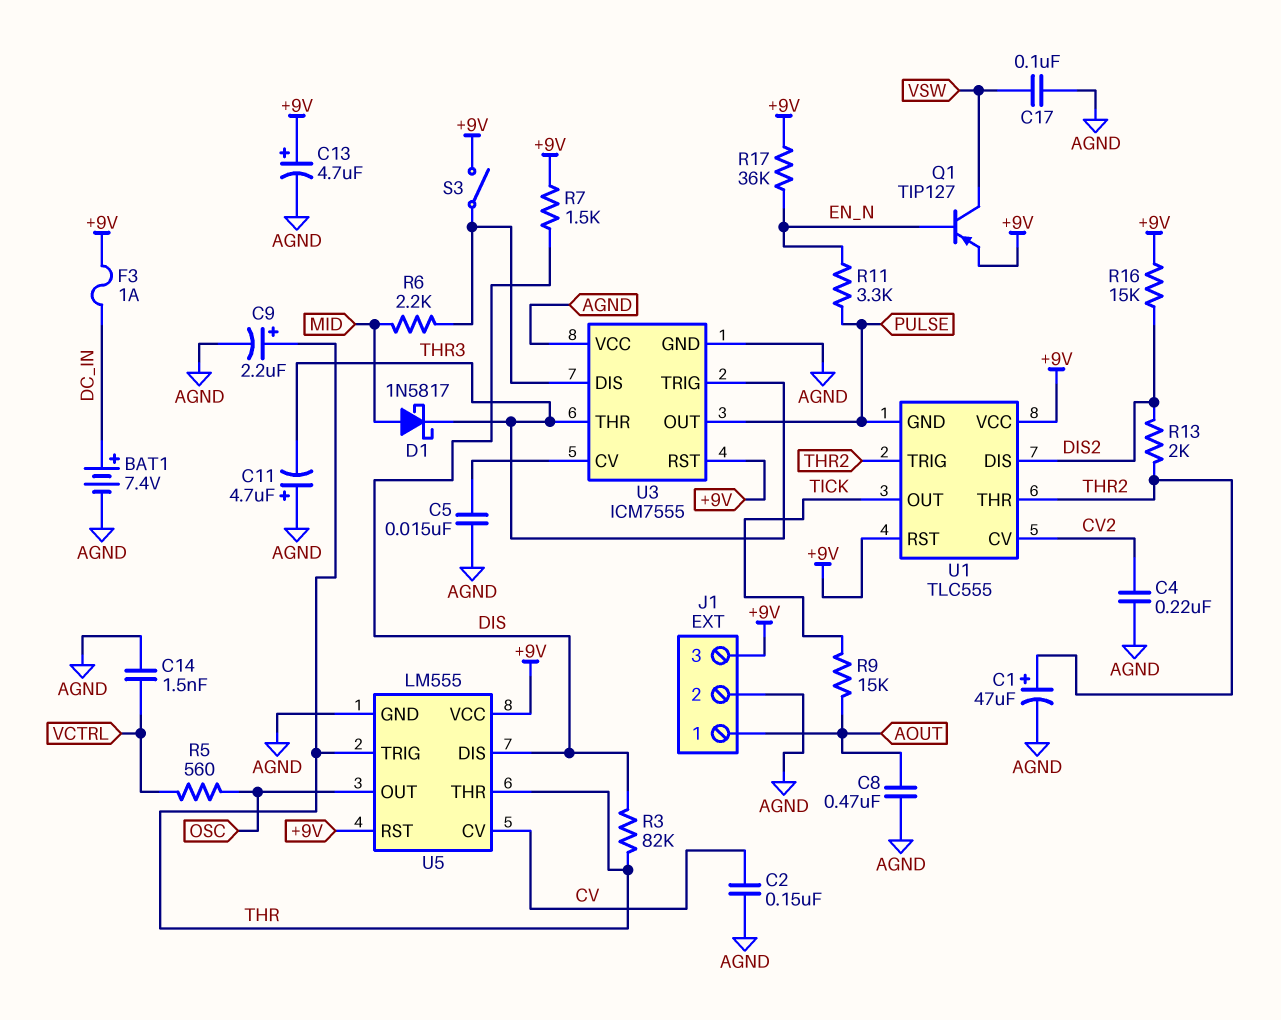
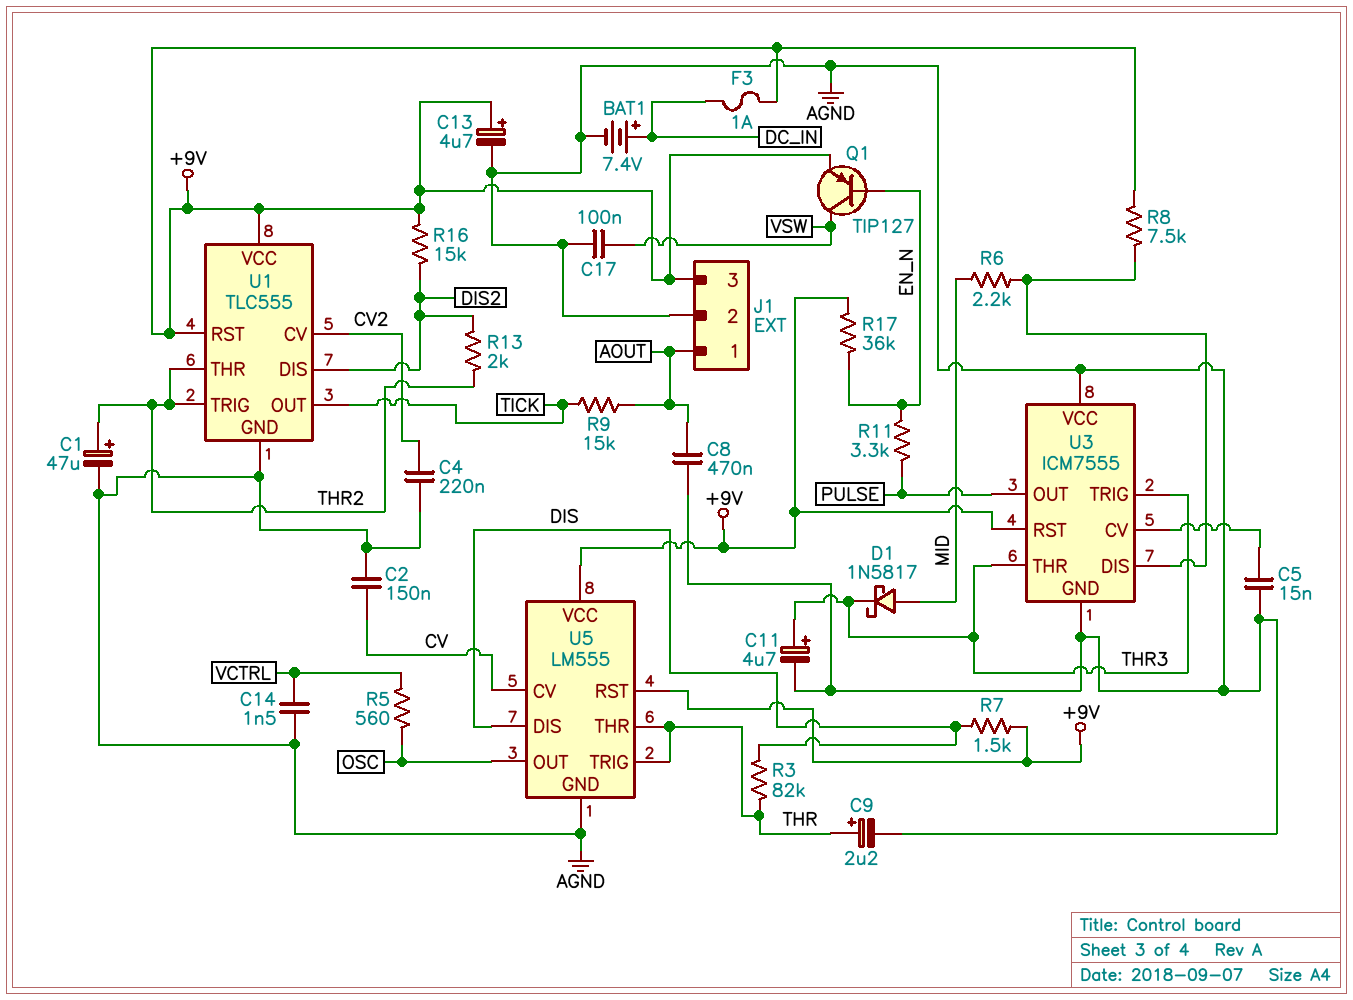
C11: 4.7uF (plus AGND, minus THR3) -> 4.7uF (plus THR3, minus AGND)
R8: none -> 7.5k (+9V, U3/DIS)
S3: switch (+9V, U3/DIS) -> none
U1 pin GND: PULSE -> AGND

